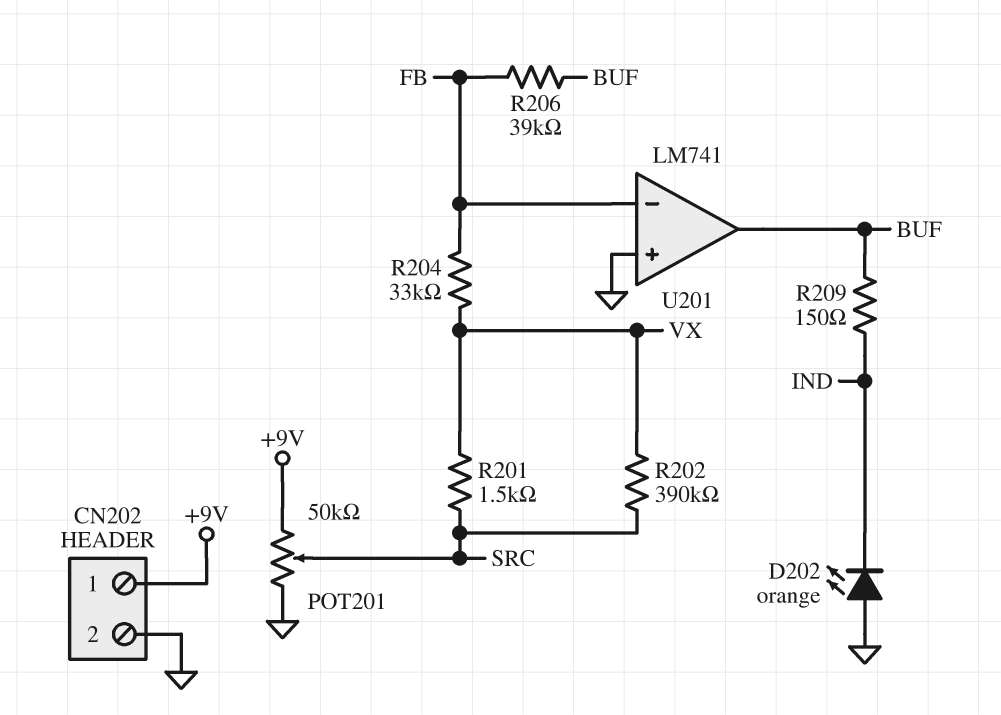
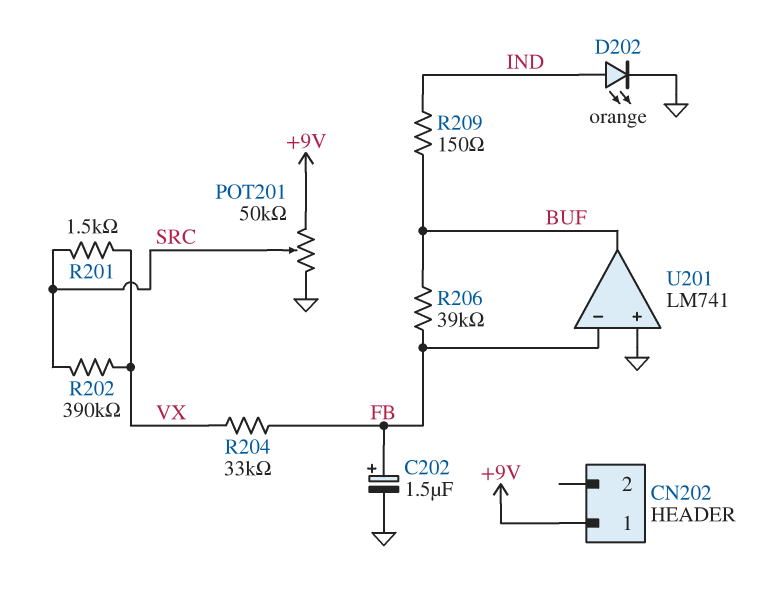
C202: none -> 1.5uF (plus FB, minus GND)
CN202 pin 2: GND -> none
D202: LED orange (A GND, K IND) -> LED orange (A IND, K GND)

